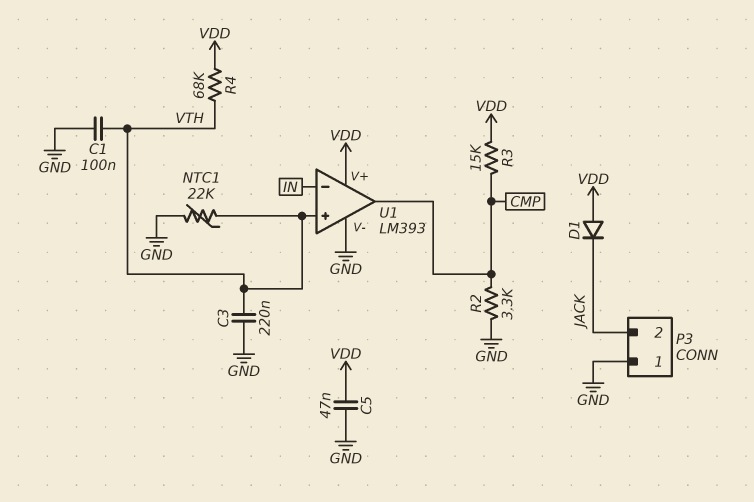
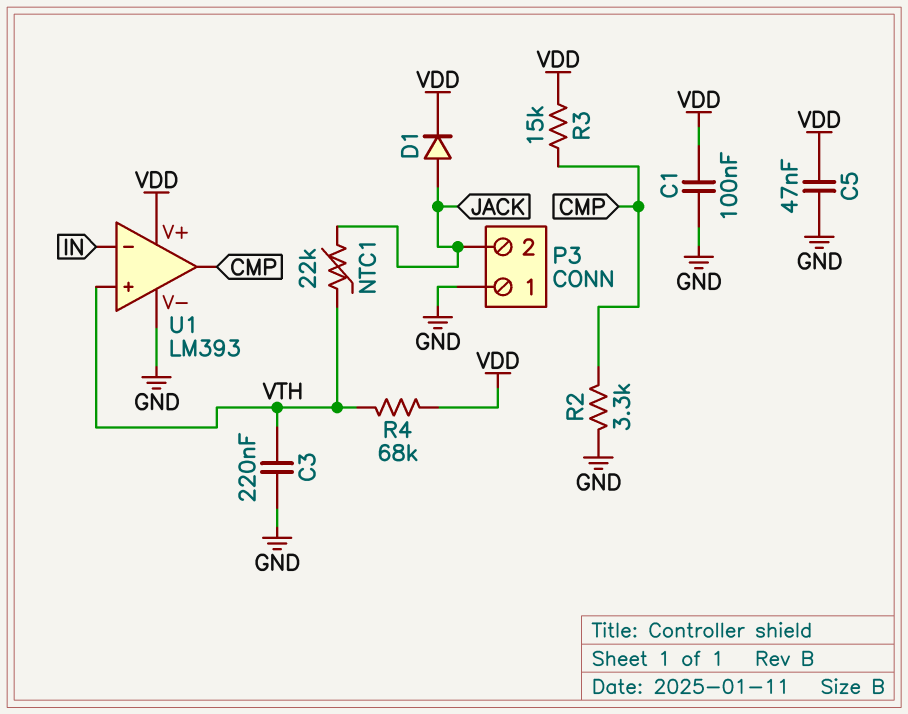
C1: 100nF (GND, VTH) -> 100nF (GND, VDD)
D1: diode (A VDD, K JACK) -> diode (A JACK, K VDD)
NTC1: 22k (GND, VTH) -> 22k (JACK, VTH)

